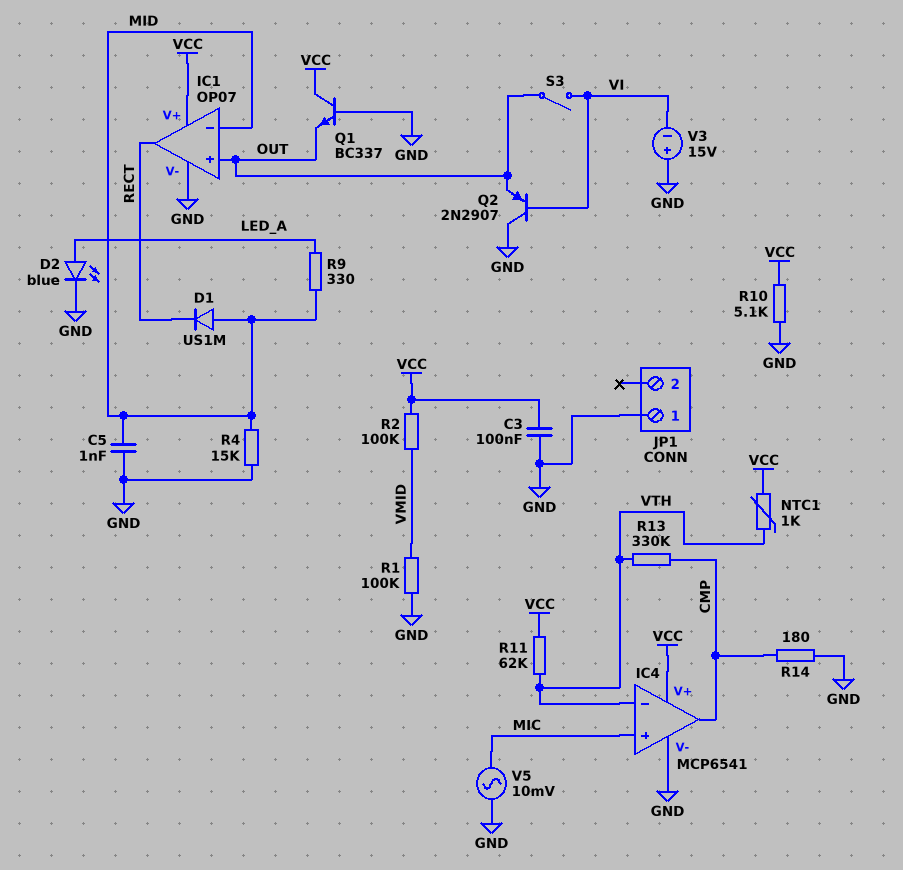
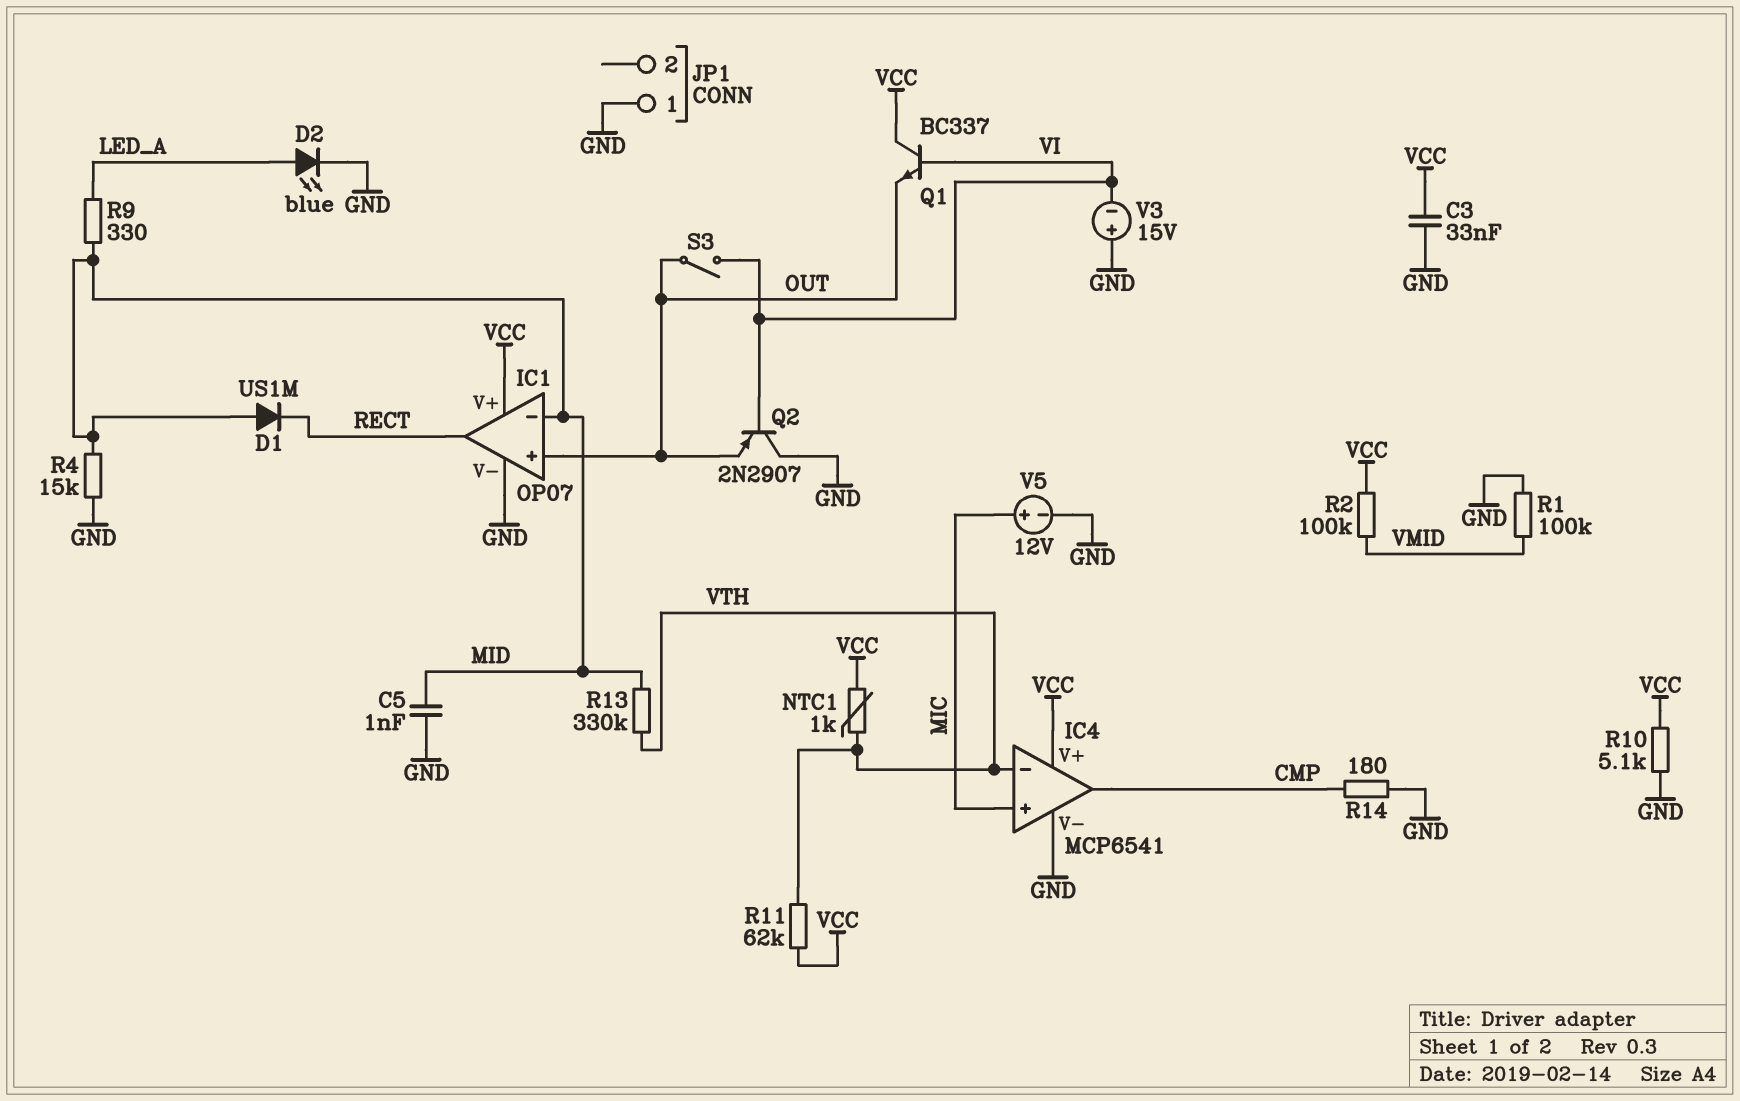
C3: 100nF (GND, VCC) -> 33nF (GND, VCC)
Q1: NPN BC337 (B GND, C VCC, E OUT) -> NPN BC337 (B VI, C VCC, E OUT)
R13: 330k (CMP, VTH) -> 330k (MID, VTH)
V5: AC 10mV (GND, MIC) -> 12V (plus MIC, minus GND)

